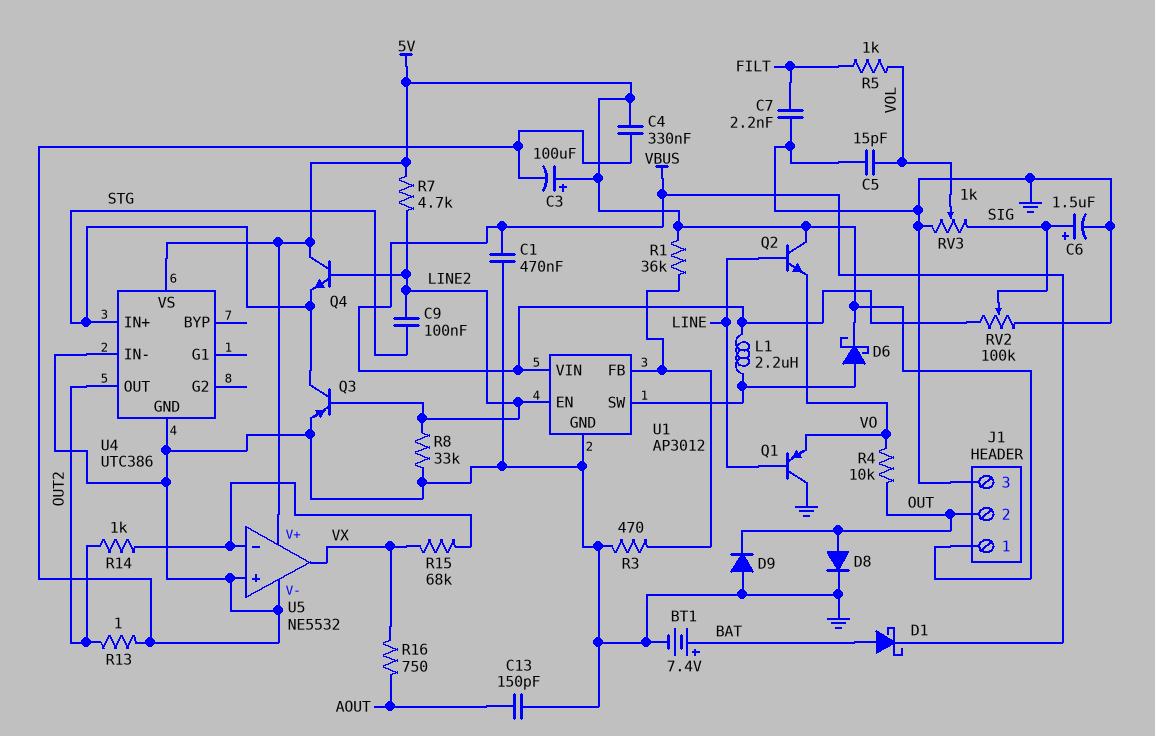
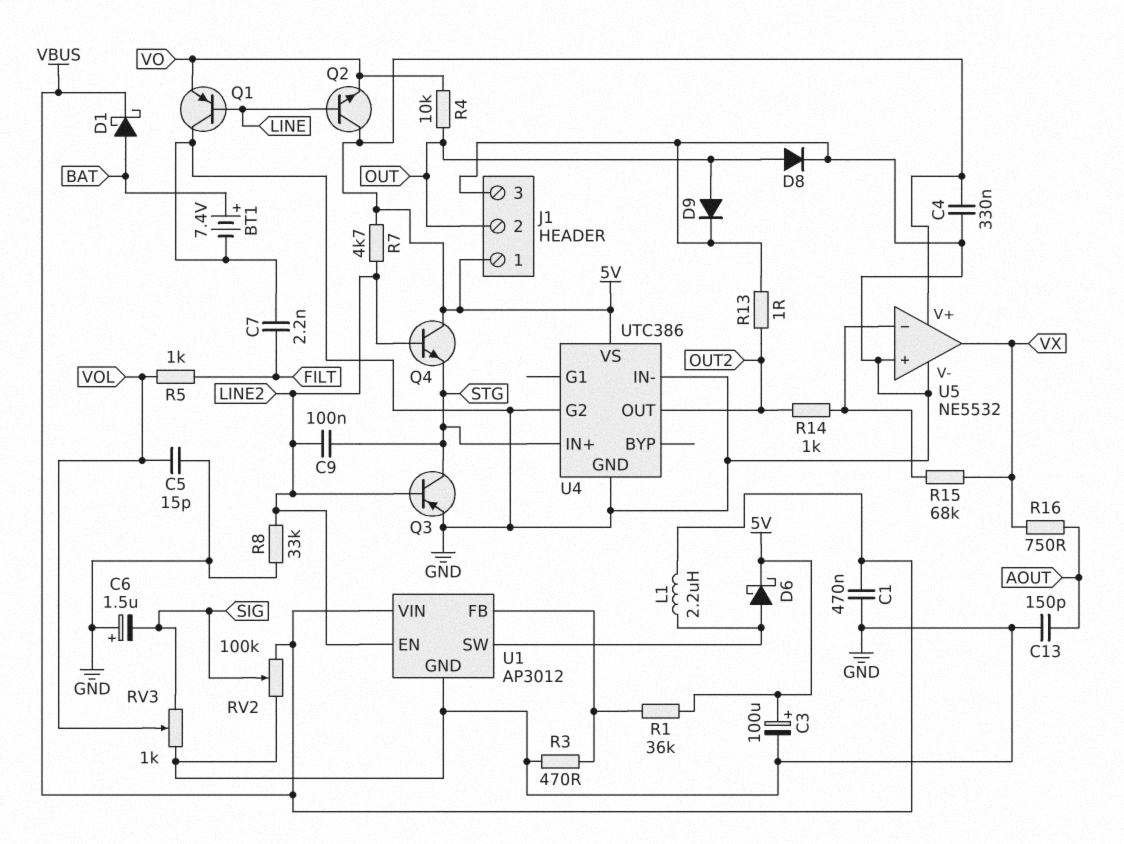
C6: 1.5uF (plus SIG, minus GND) -> 1.5uF (plus GND, minus SIG)
D9: diode (A GND, K OUT) -> diode (A OUT, K GND)
U4 pin G2: none -> GND

